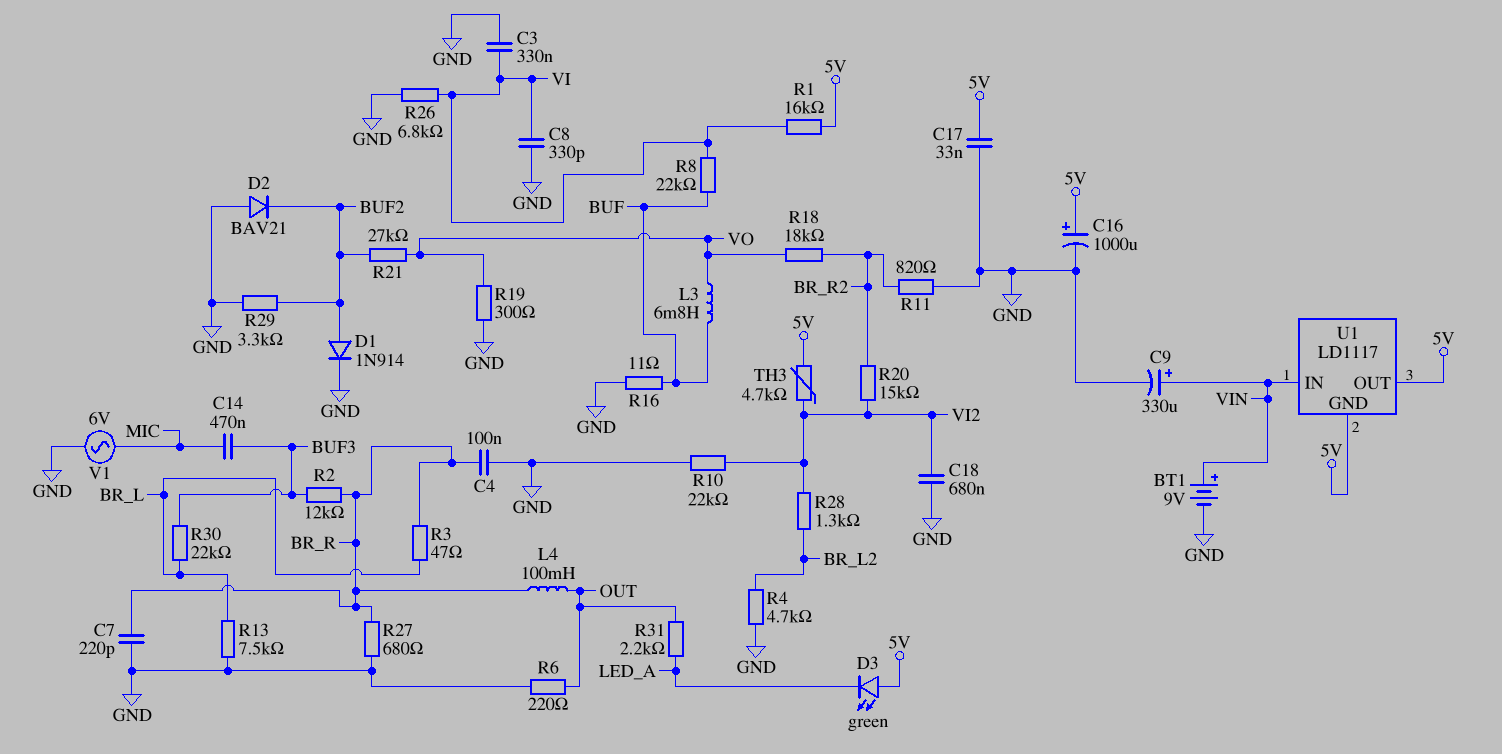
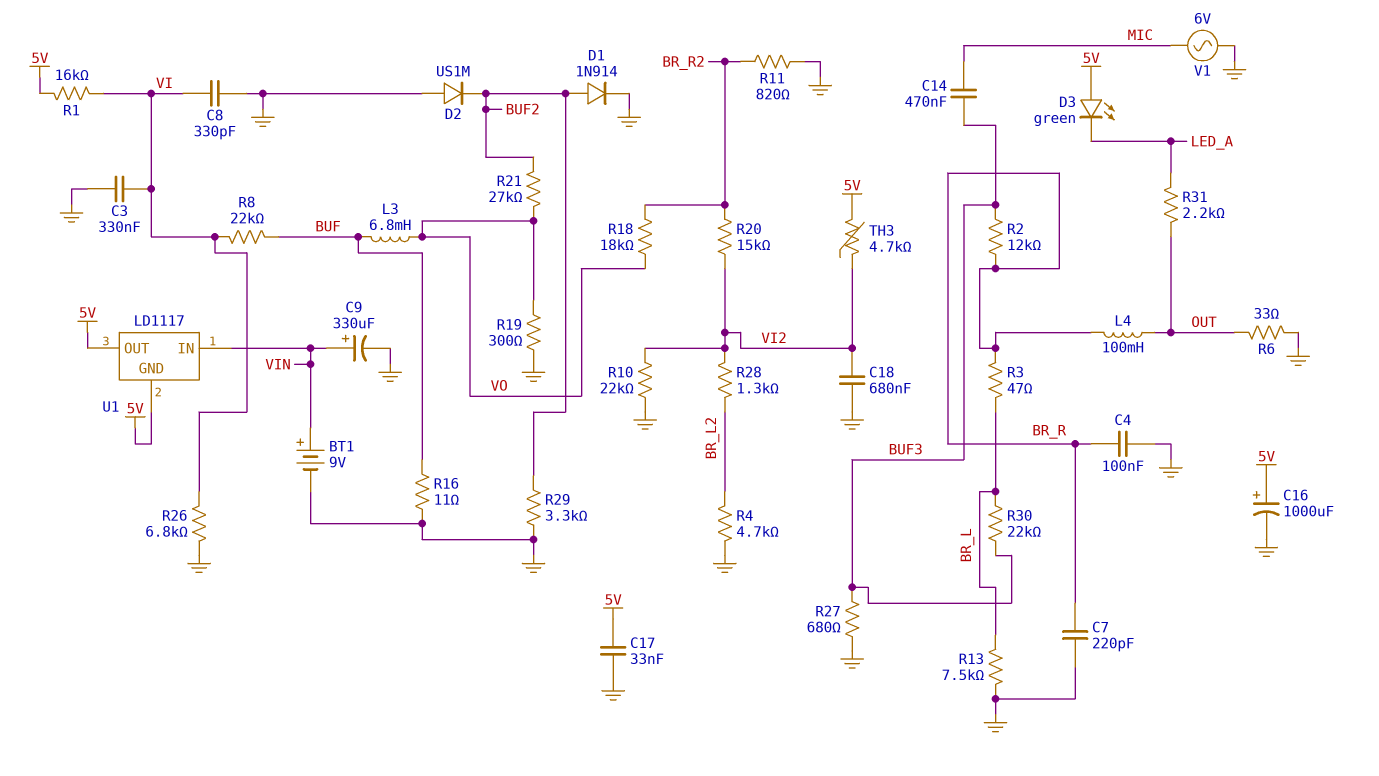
D2: diode BAV21 (A GND, K BUF2) -> diode US1M (A GND, K BUF2)
R6: 220 (GND, OUT) -> 33 (GND, OUT)
R27: 680 (BR_R, GND) -> 680 (BUF3, GND)

